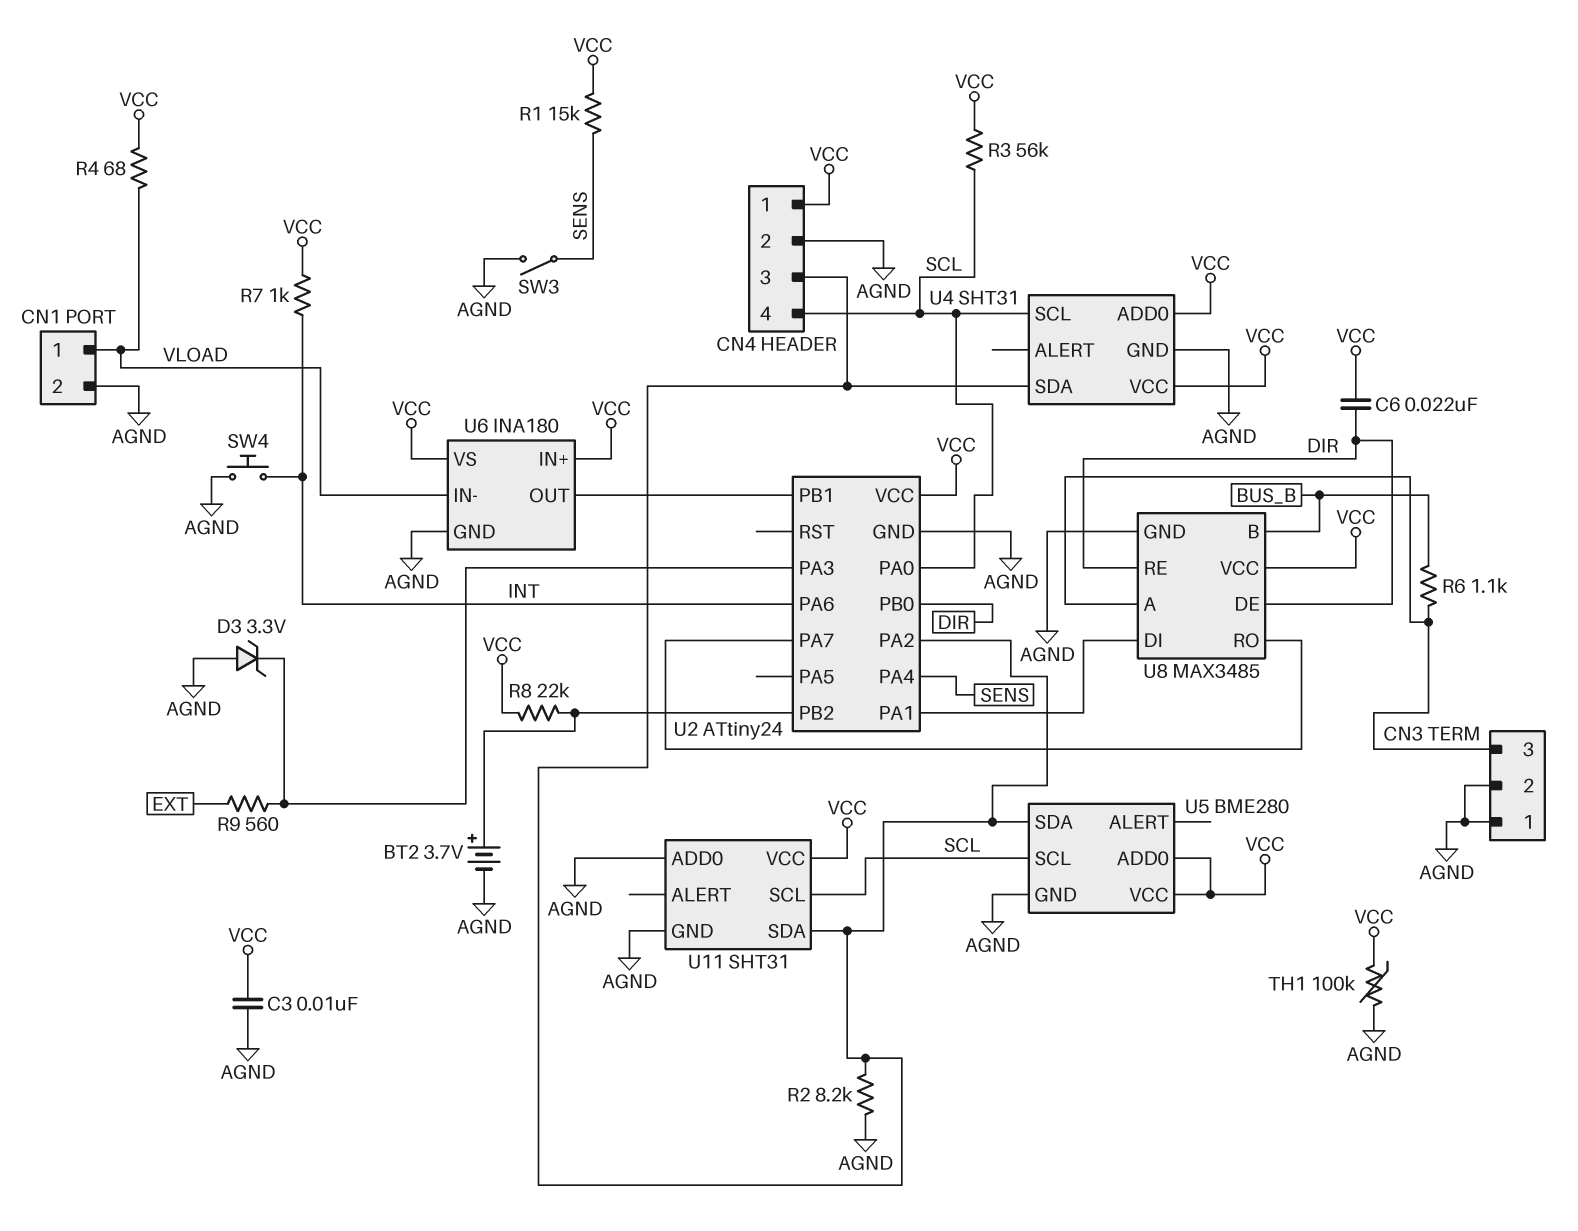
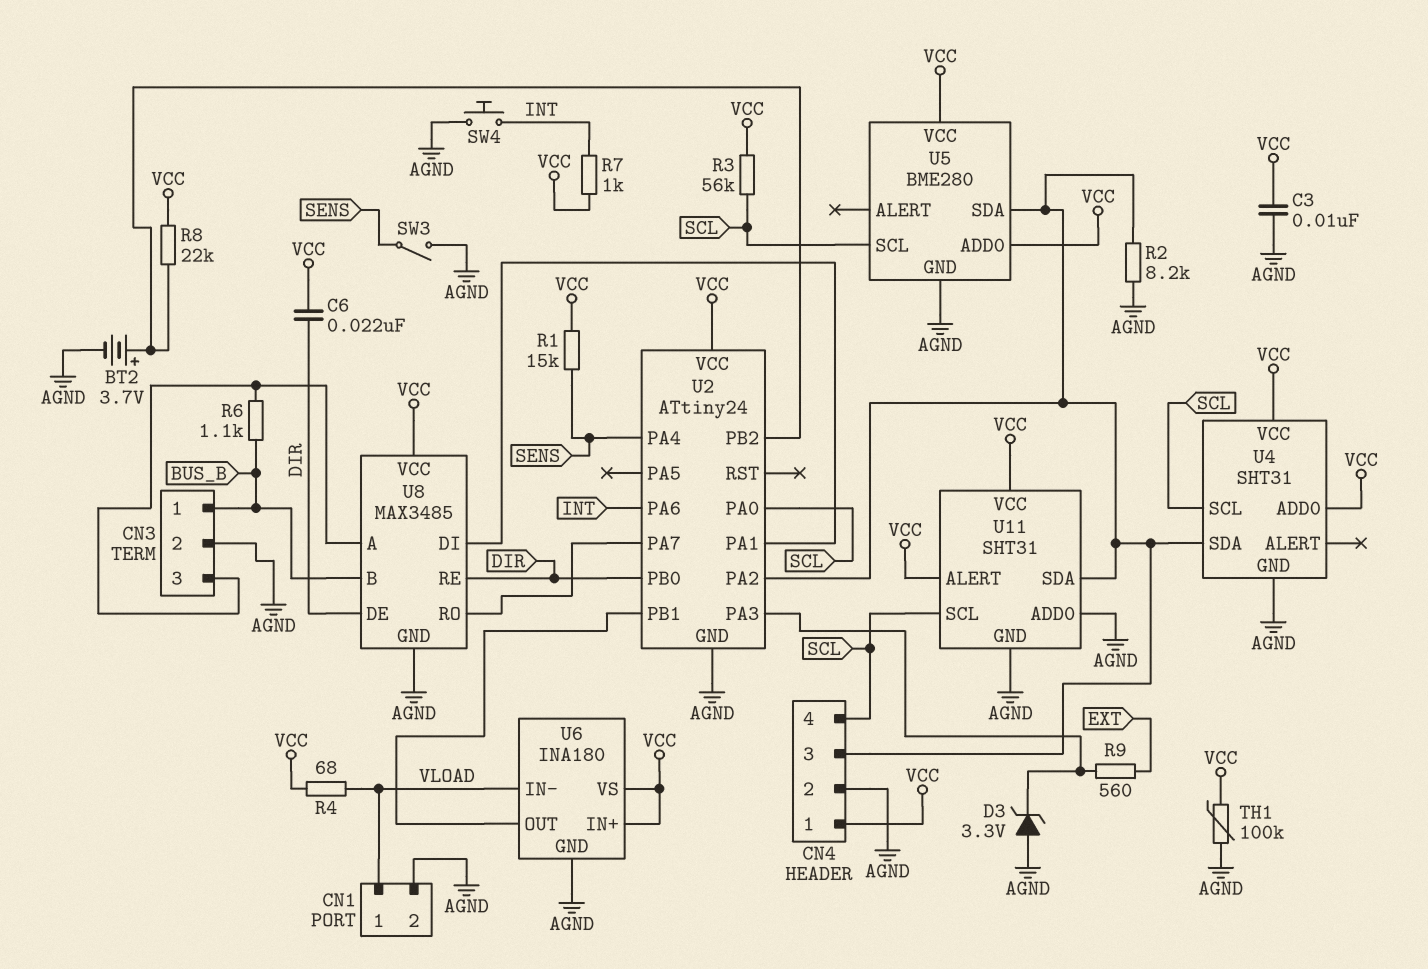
CN3 pin 1: AGND -> BUS_B
U11 pin ALERT: none -> VCC

